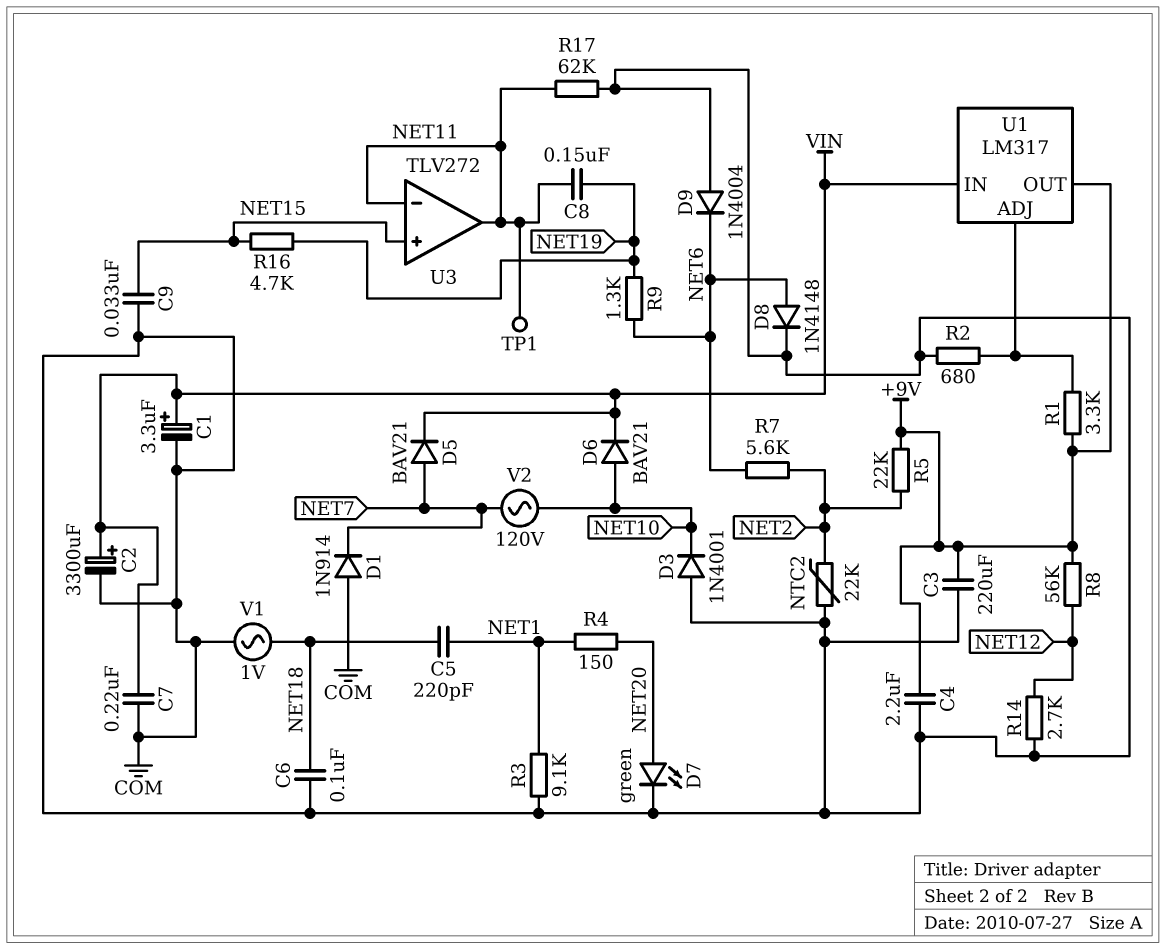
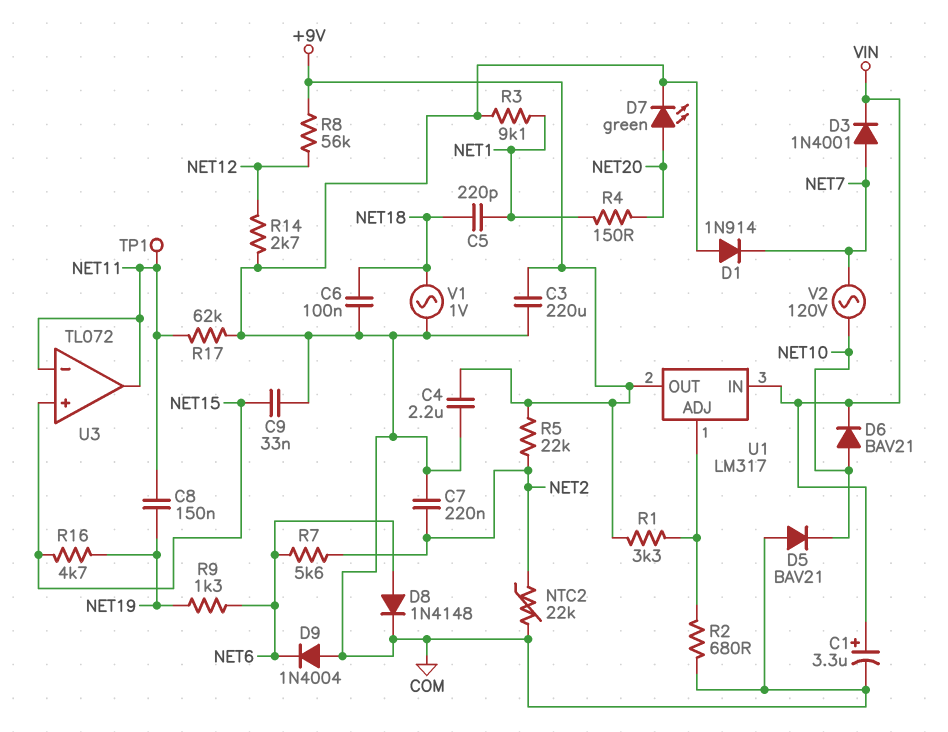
C2: 3300uF (plus VIN, minus COM) -> none
C7: 220nF (COM, VIN) -> 220nF (COM, NET2)
D3: diode 1N4001 (A COM, K NET10) -> diode 1N4001 (A NET7, K VIN)
D5: diode BAV21 (A NET7, K VIN) -> diode BAV21 (A COM, K NET10)
U3: TLV272 -> TL072

